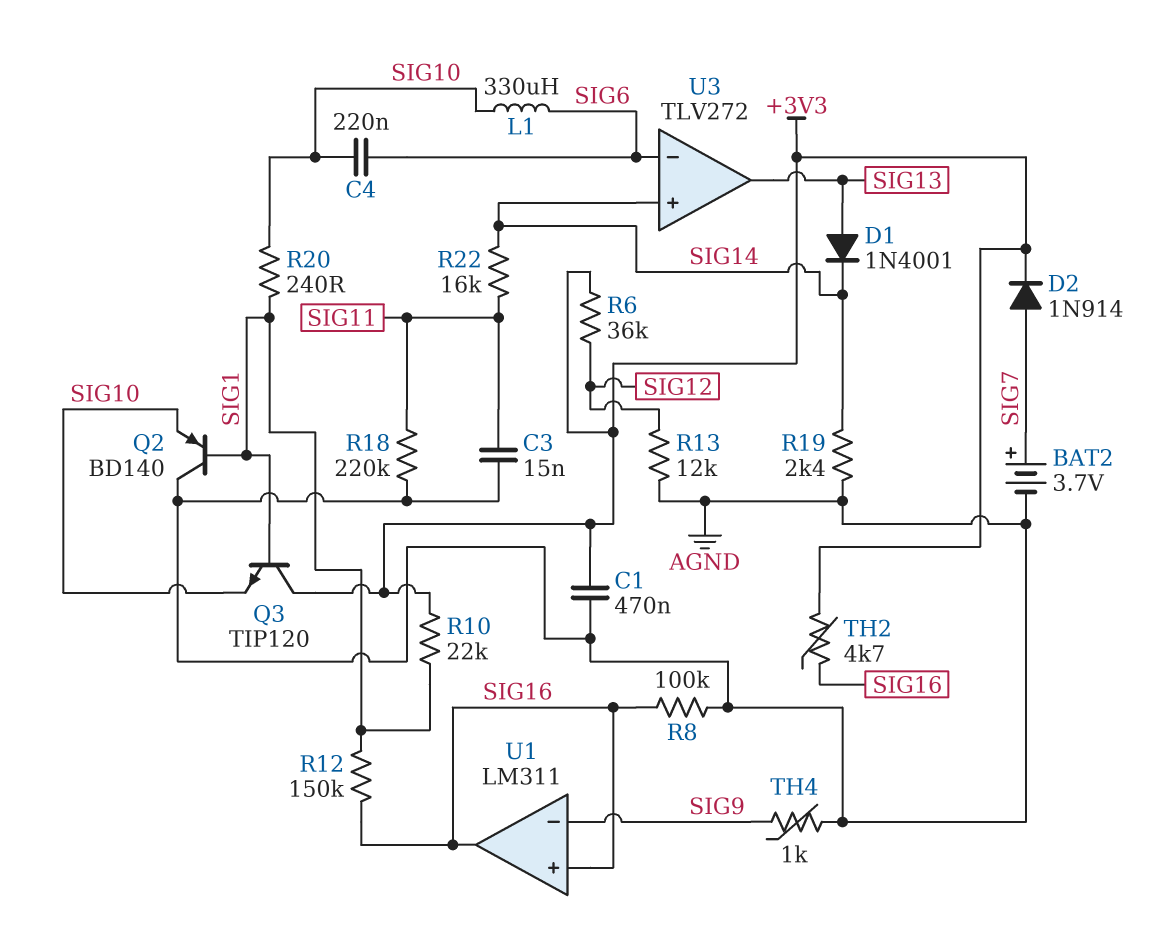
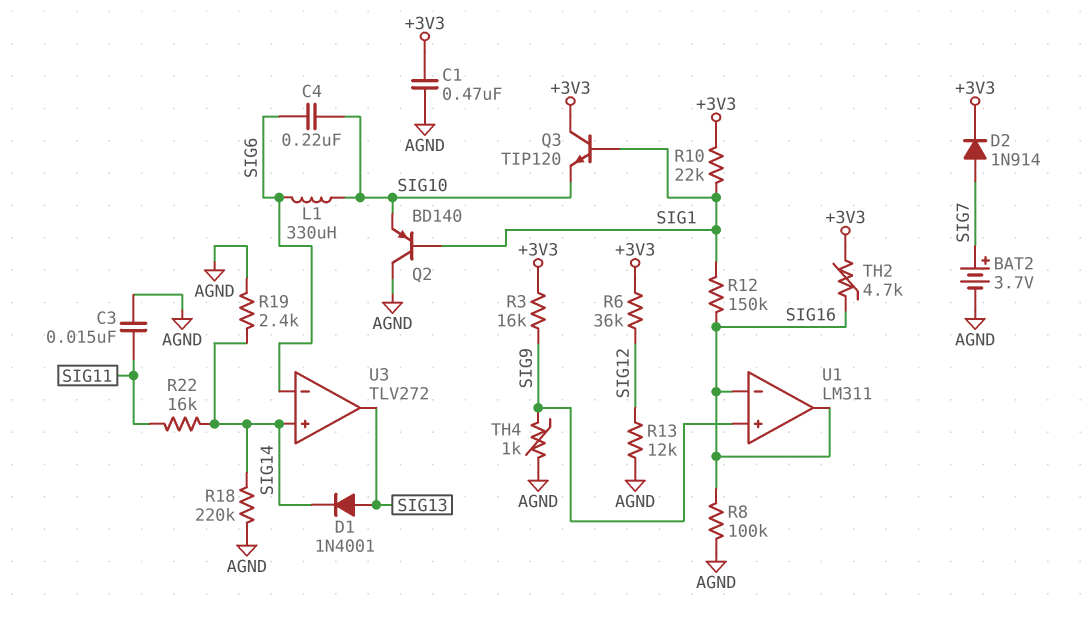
R3: none -> 16k (+3V3, SIG9)
R18: 220k (AGND, SIG11) -> 220k (AGND, SIG14)
R20: 240 (SIG1, SIG10) -> none
U1 pin in+: SIG16 -> SIG9
U1 pin in-: SIG9 -> SIG16

